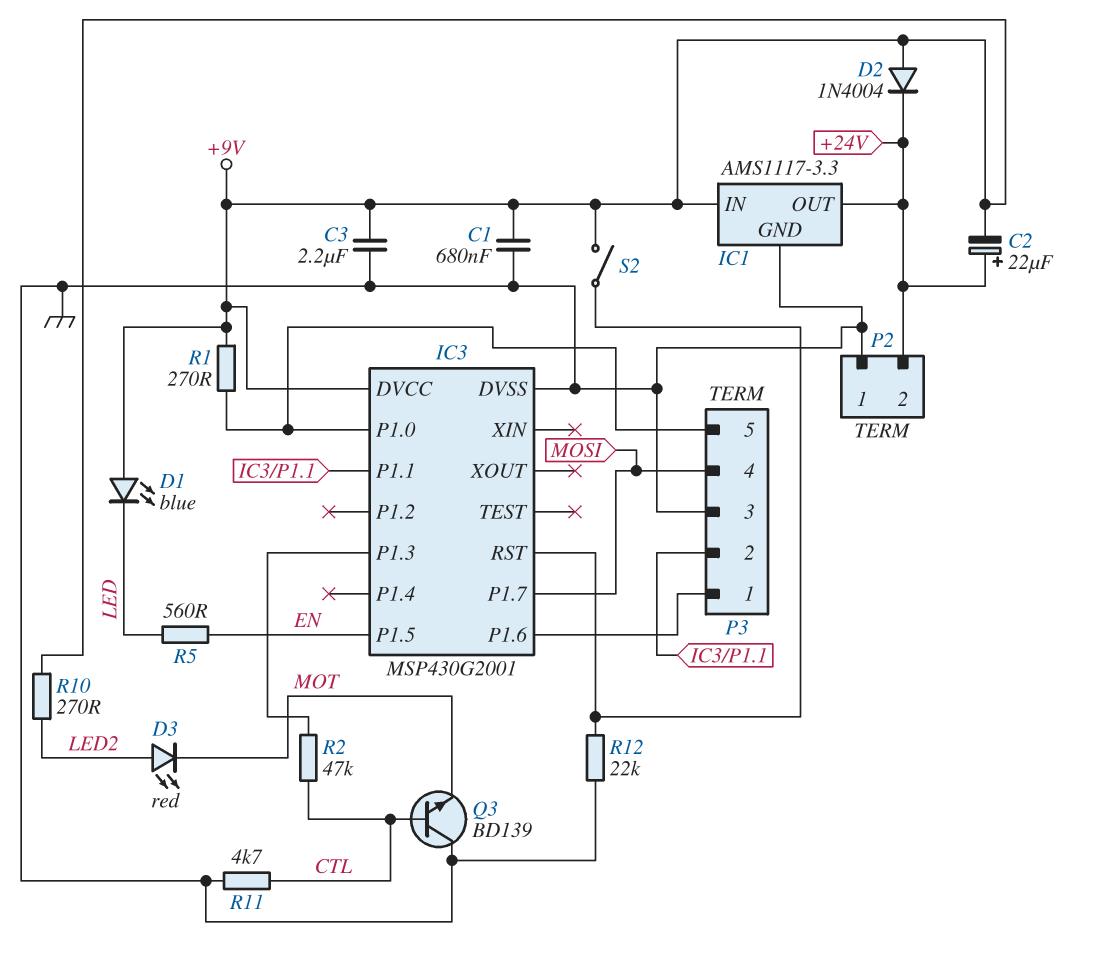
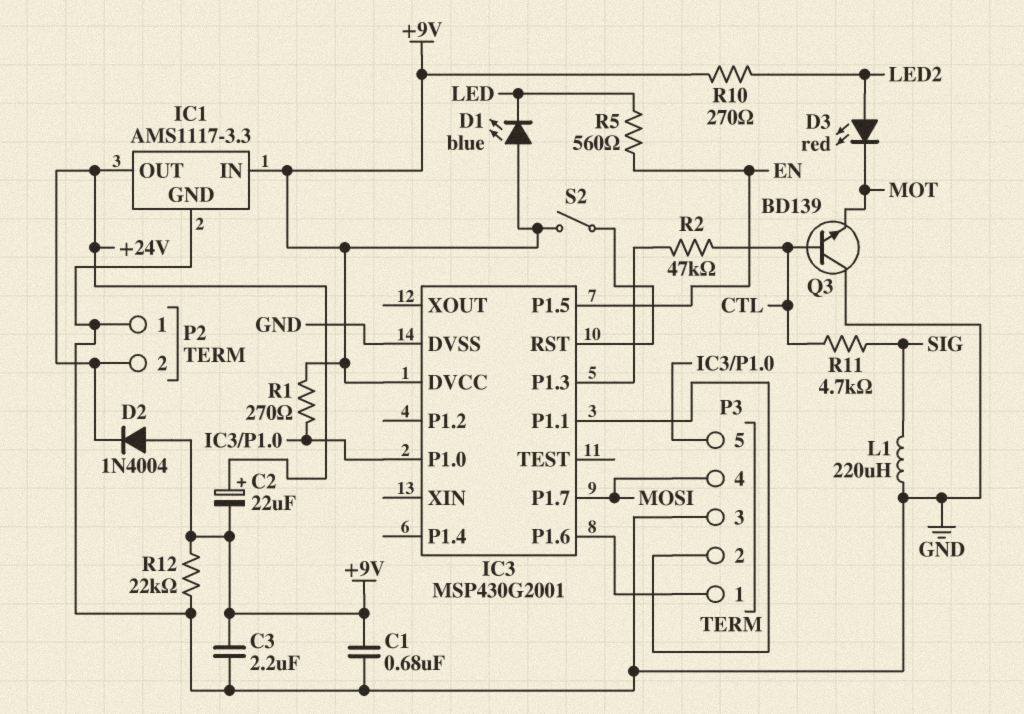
L1: none -> 220uH (GND, SIG)
R11: 4.7k (CTL, GND) -> 4.7k (CTL, SIG)
R12: 22k (GND, IC3/RST) -> 22k (+9V, GND)

